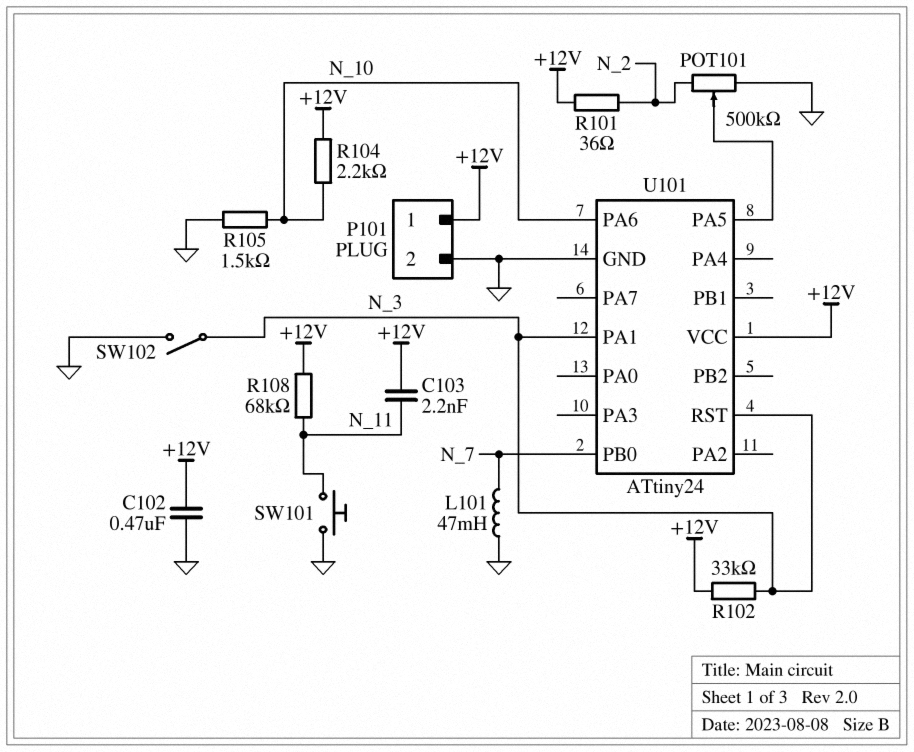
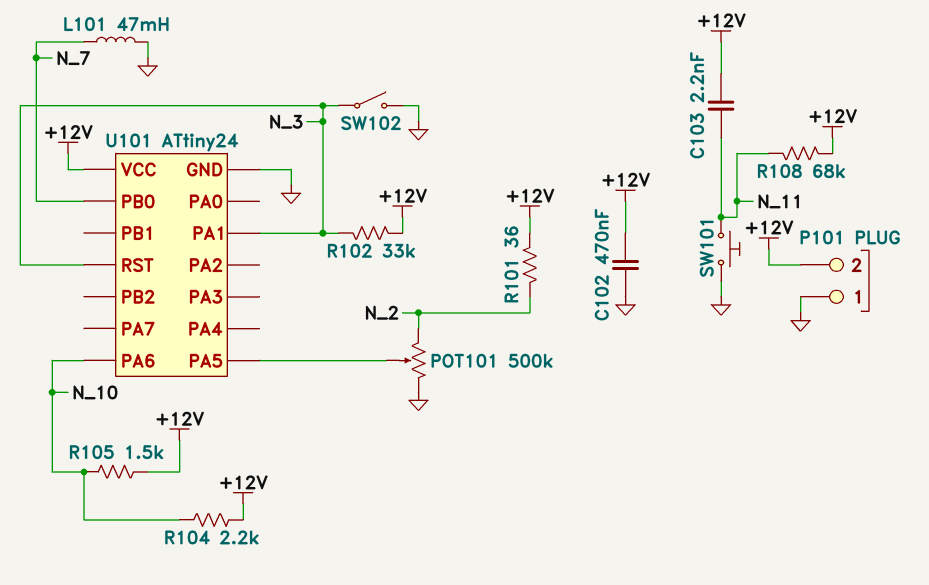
P101 pin 1: +12V -> GND
P101 pin 2: GND -> +12V
R105: 1.5k (GND, N_10) -> 1.5k (+12V, N_10)

